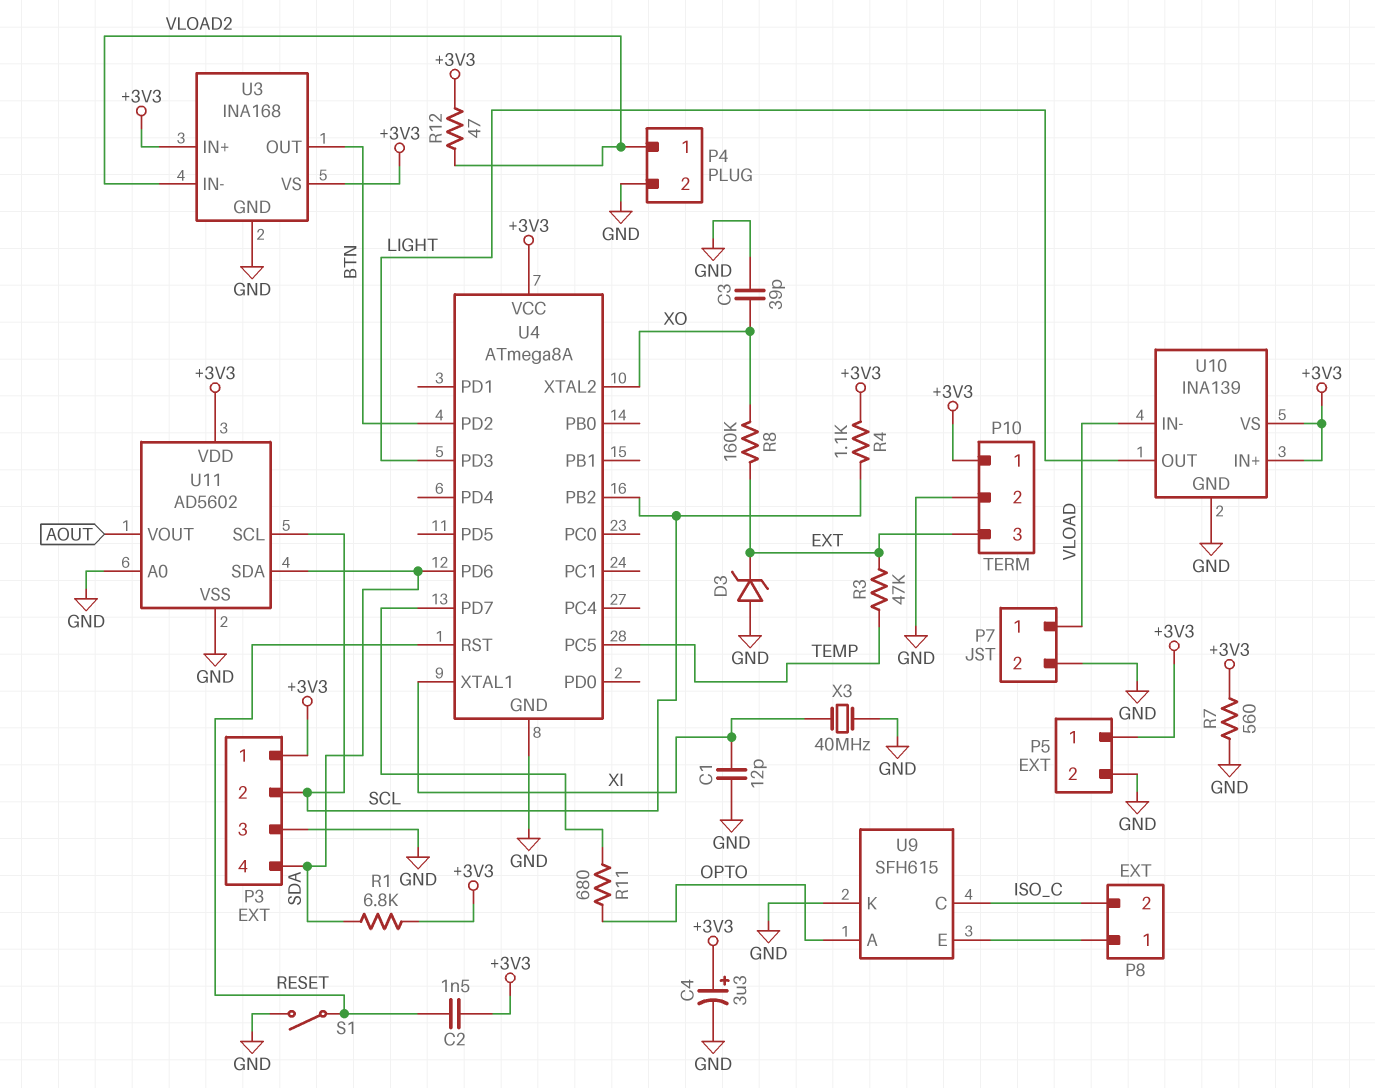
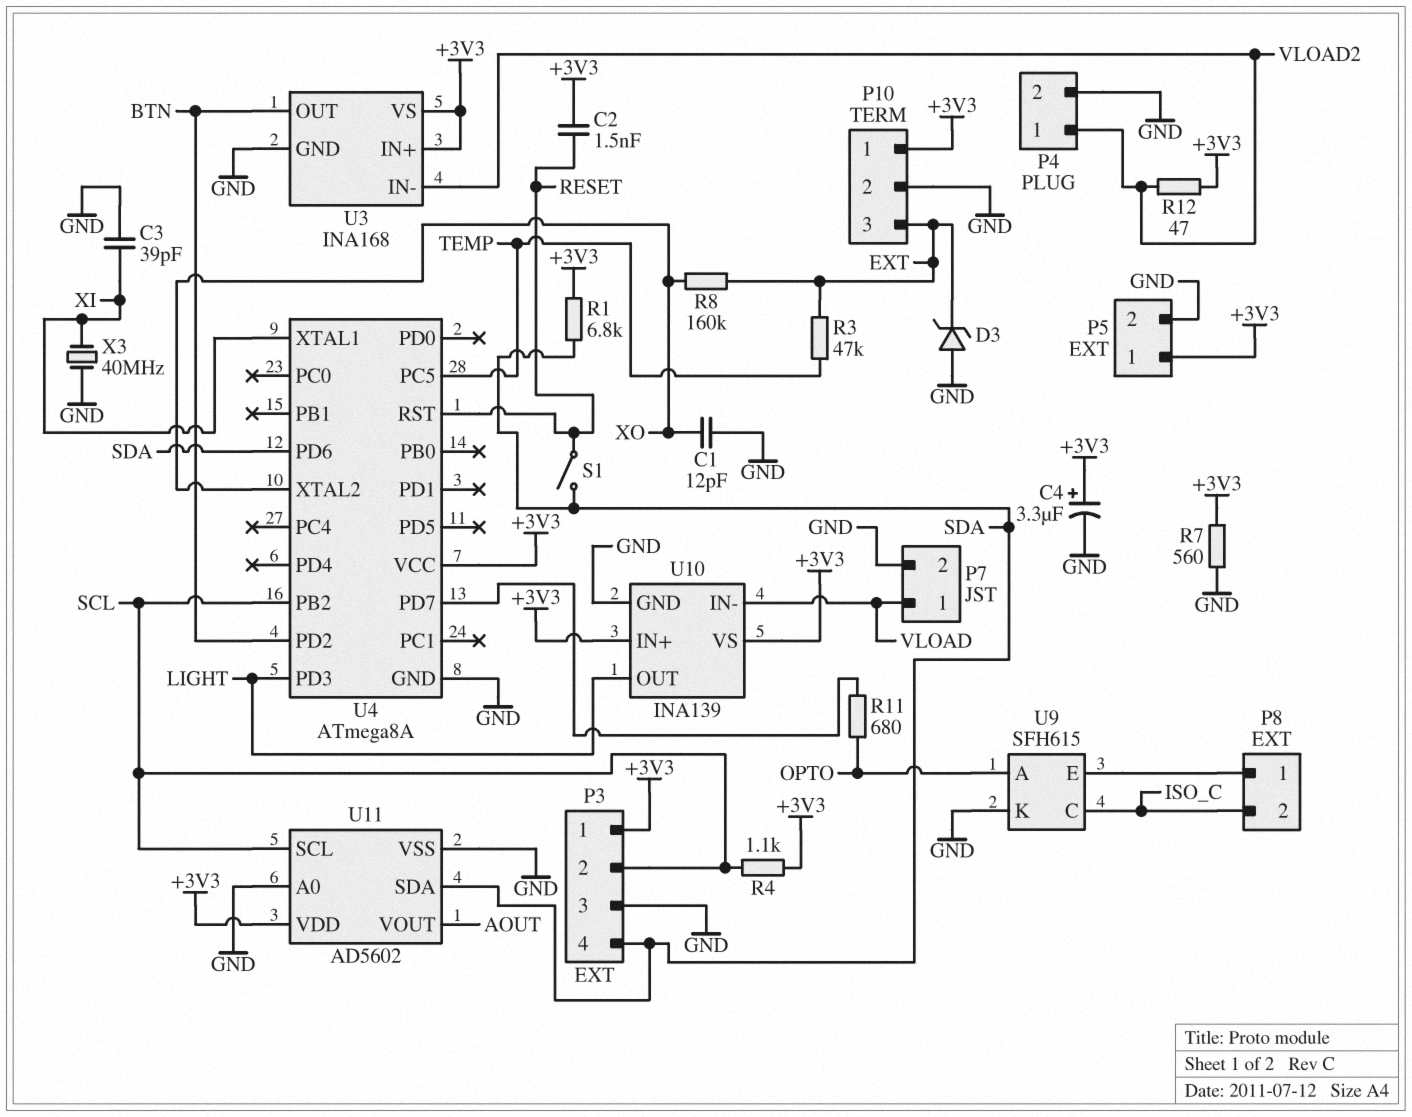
C1: 12pF (GND, XI) -> 12pF (GND, XO)
C3: 39pF (GND, XO) -> 39pF (GND, XI)
S1: switch (GND, RESET) -> switch (RESET, SDA)

